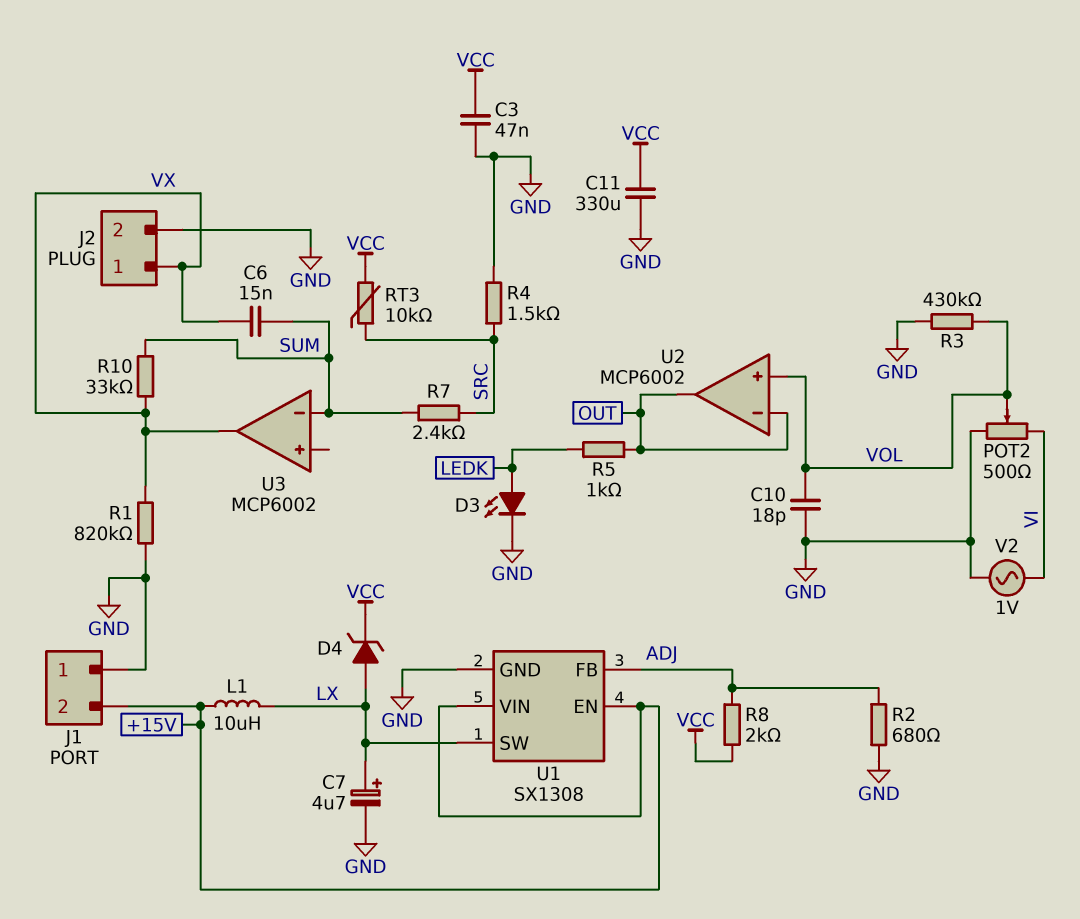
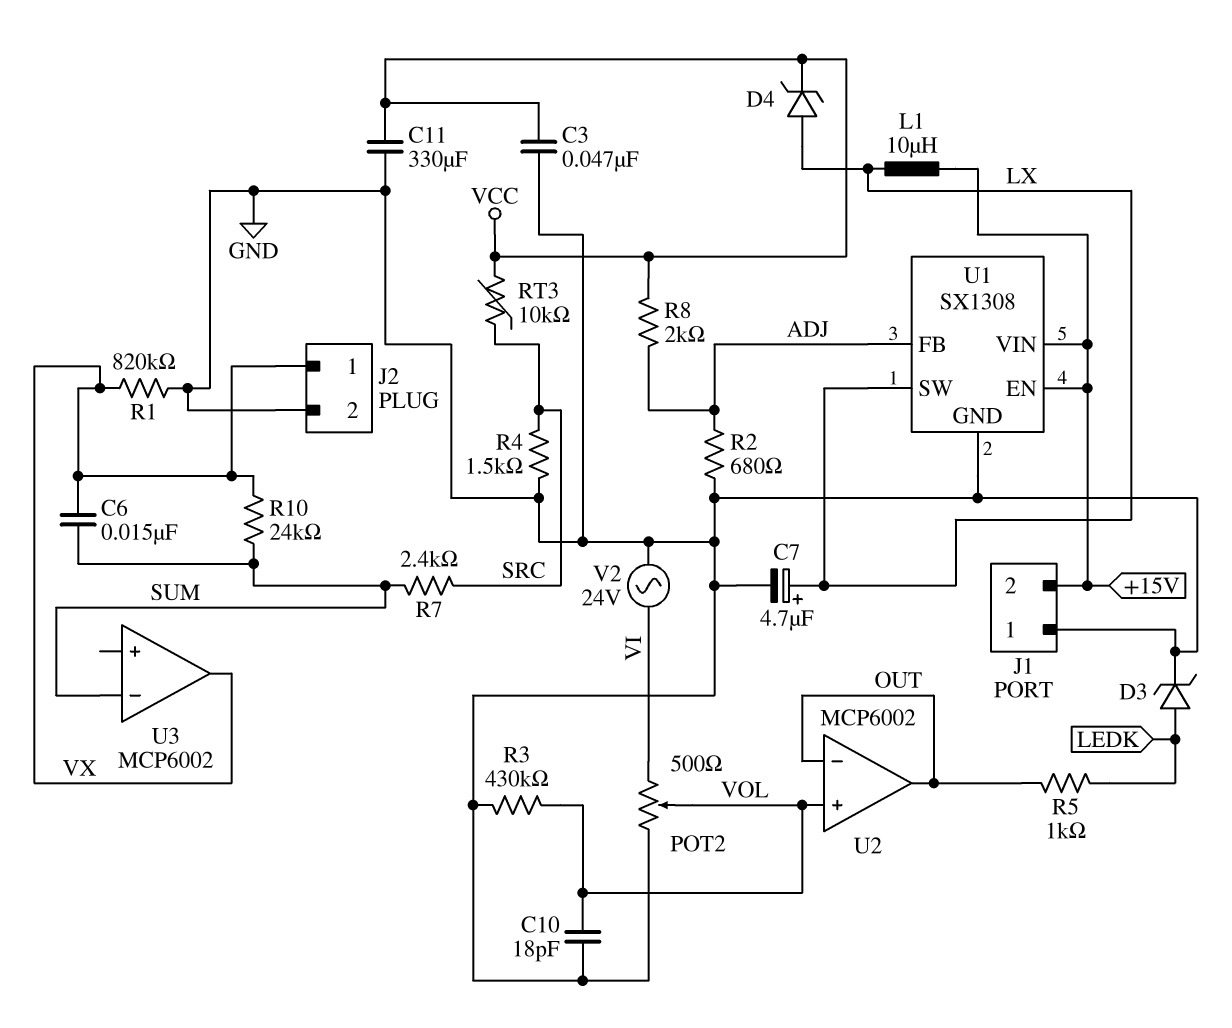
D3: LED (A LEDK, K GND) -> zener (A LEDK, K GND)
R10: 33k (SUM, VX) -> 24k (SUM, VX)
V2: AC 1V (GND, VI) -> AC 24V (GND, VI)

